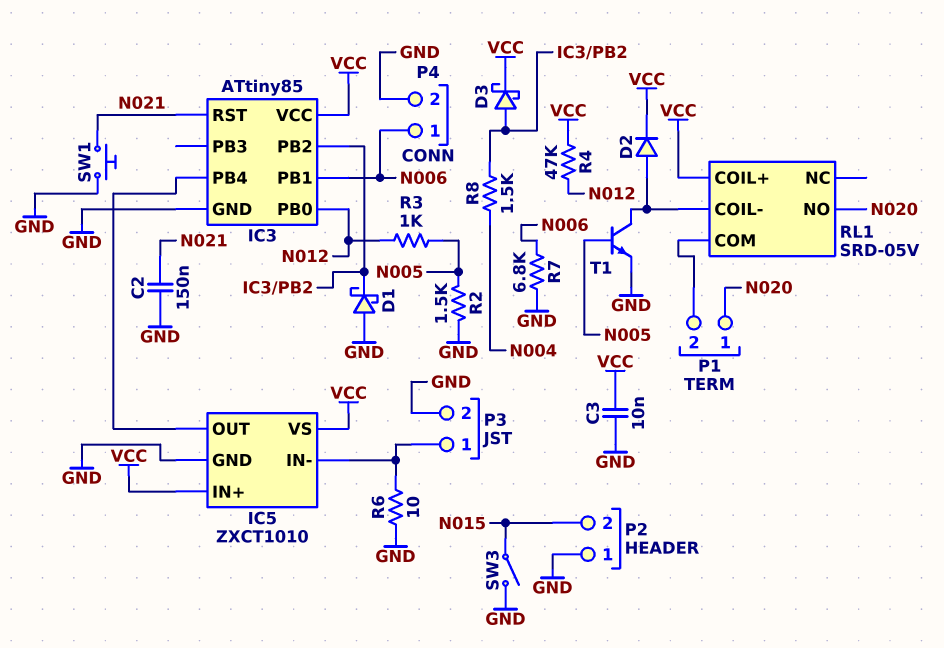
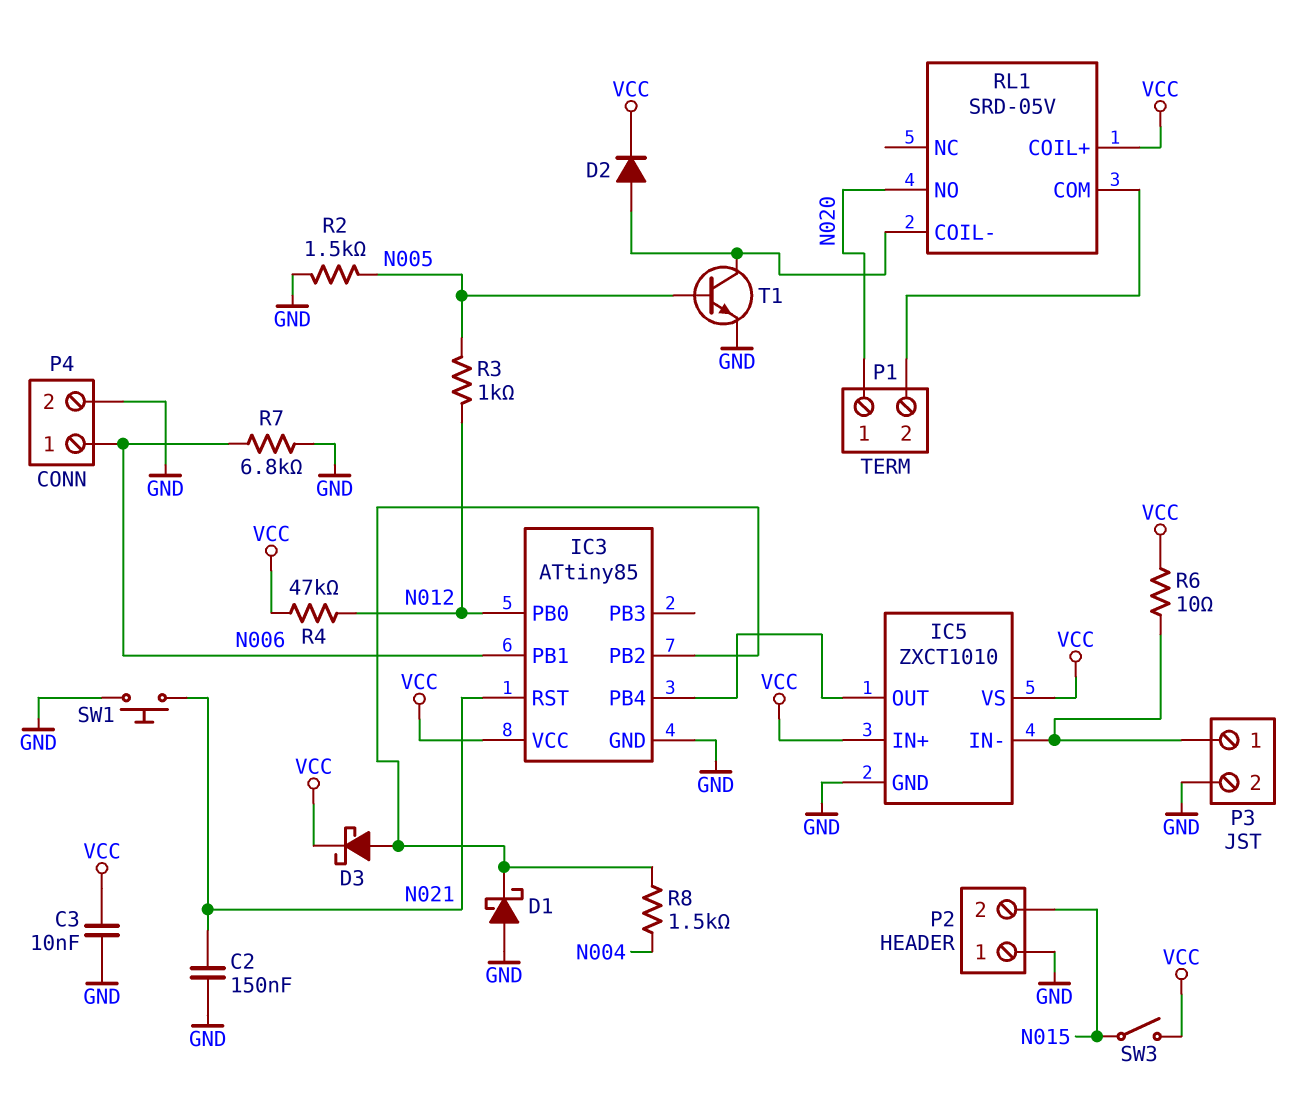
R6: 10 (GND, IC5/IN-) -> 10 (IC5/IN-, VCC)
SW3: switch (GND, N015) -> switch (N015, VCC)

